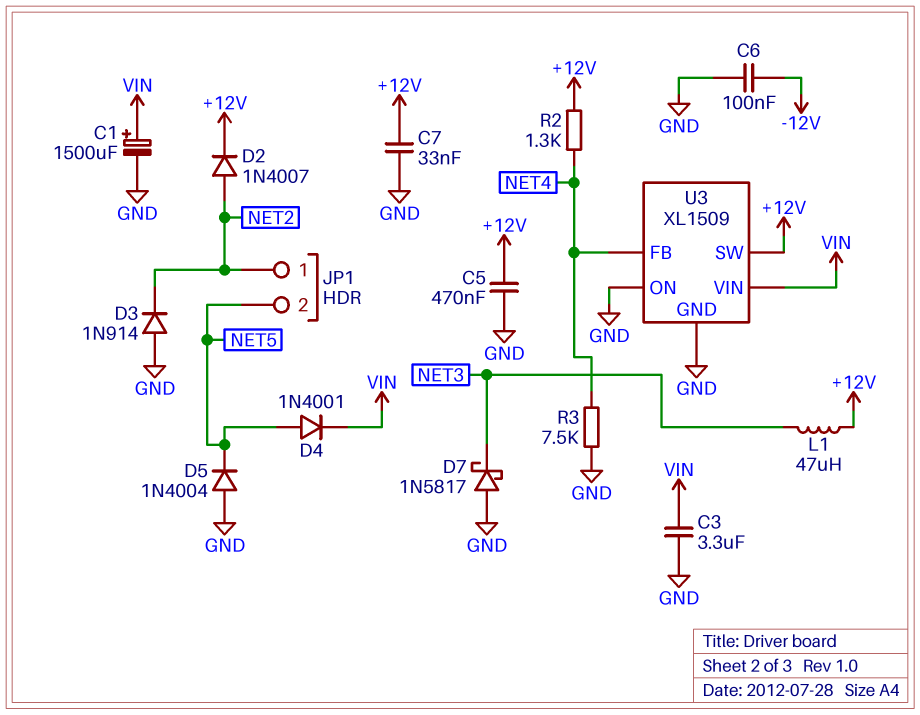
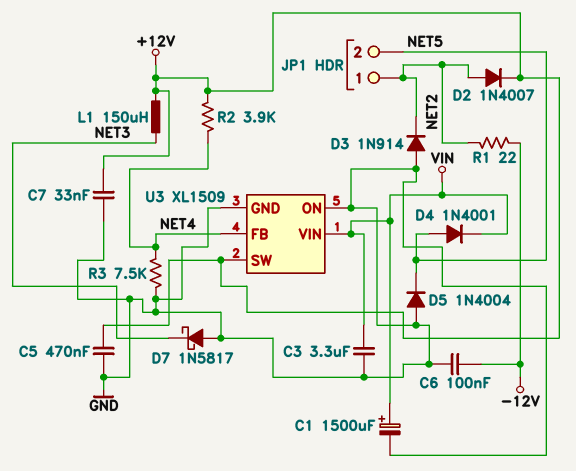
L1: 47uH (+12V, NET3) -> 150uH (+12V, NET3)
R1: none -> 22 (-12V, NET2)
R2: 1.3k (+12V, NET4) -> 3.9k (+12V, NET4)

